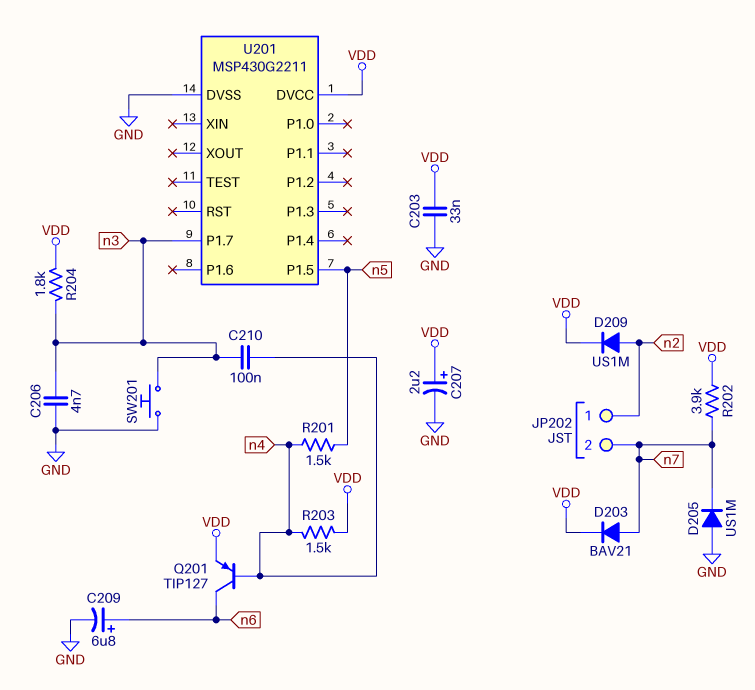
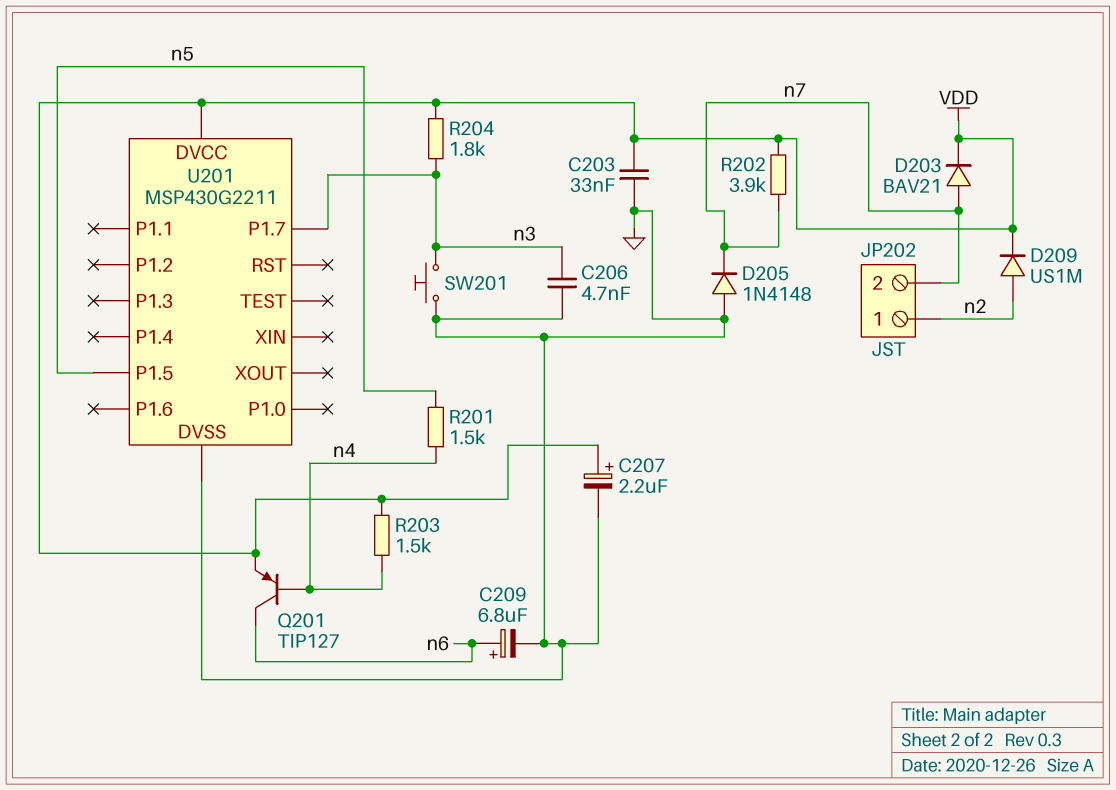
C210: 100nF (n3, n4) -> none
D205: diode US1M (A GND, K n7) -> diode 1N4148 (A GND, K n7)

